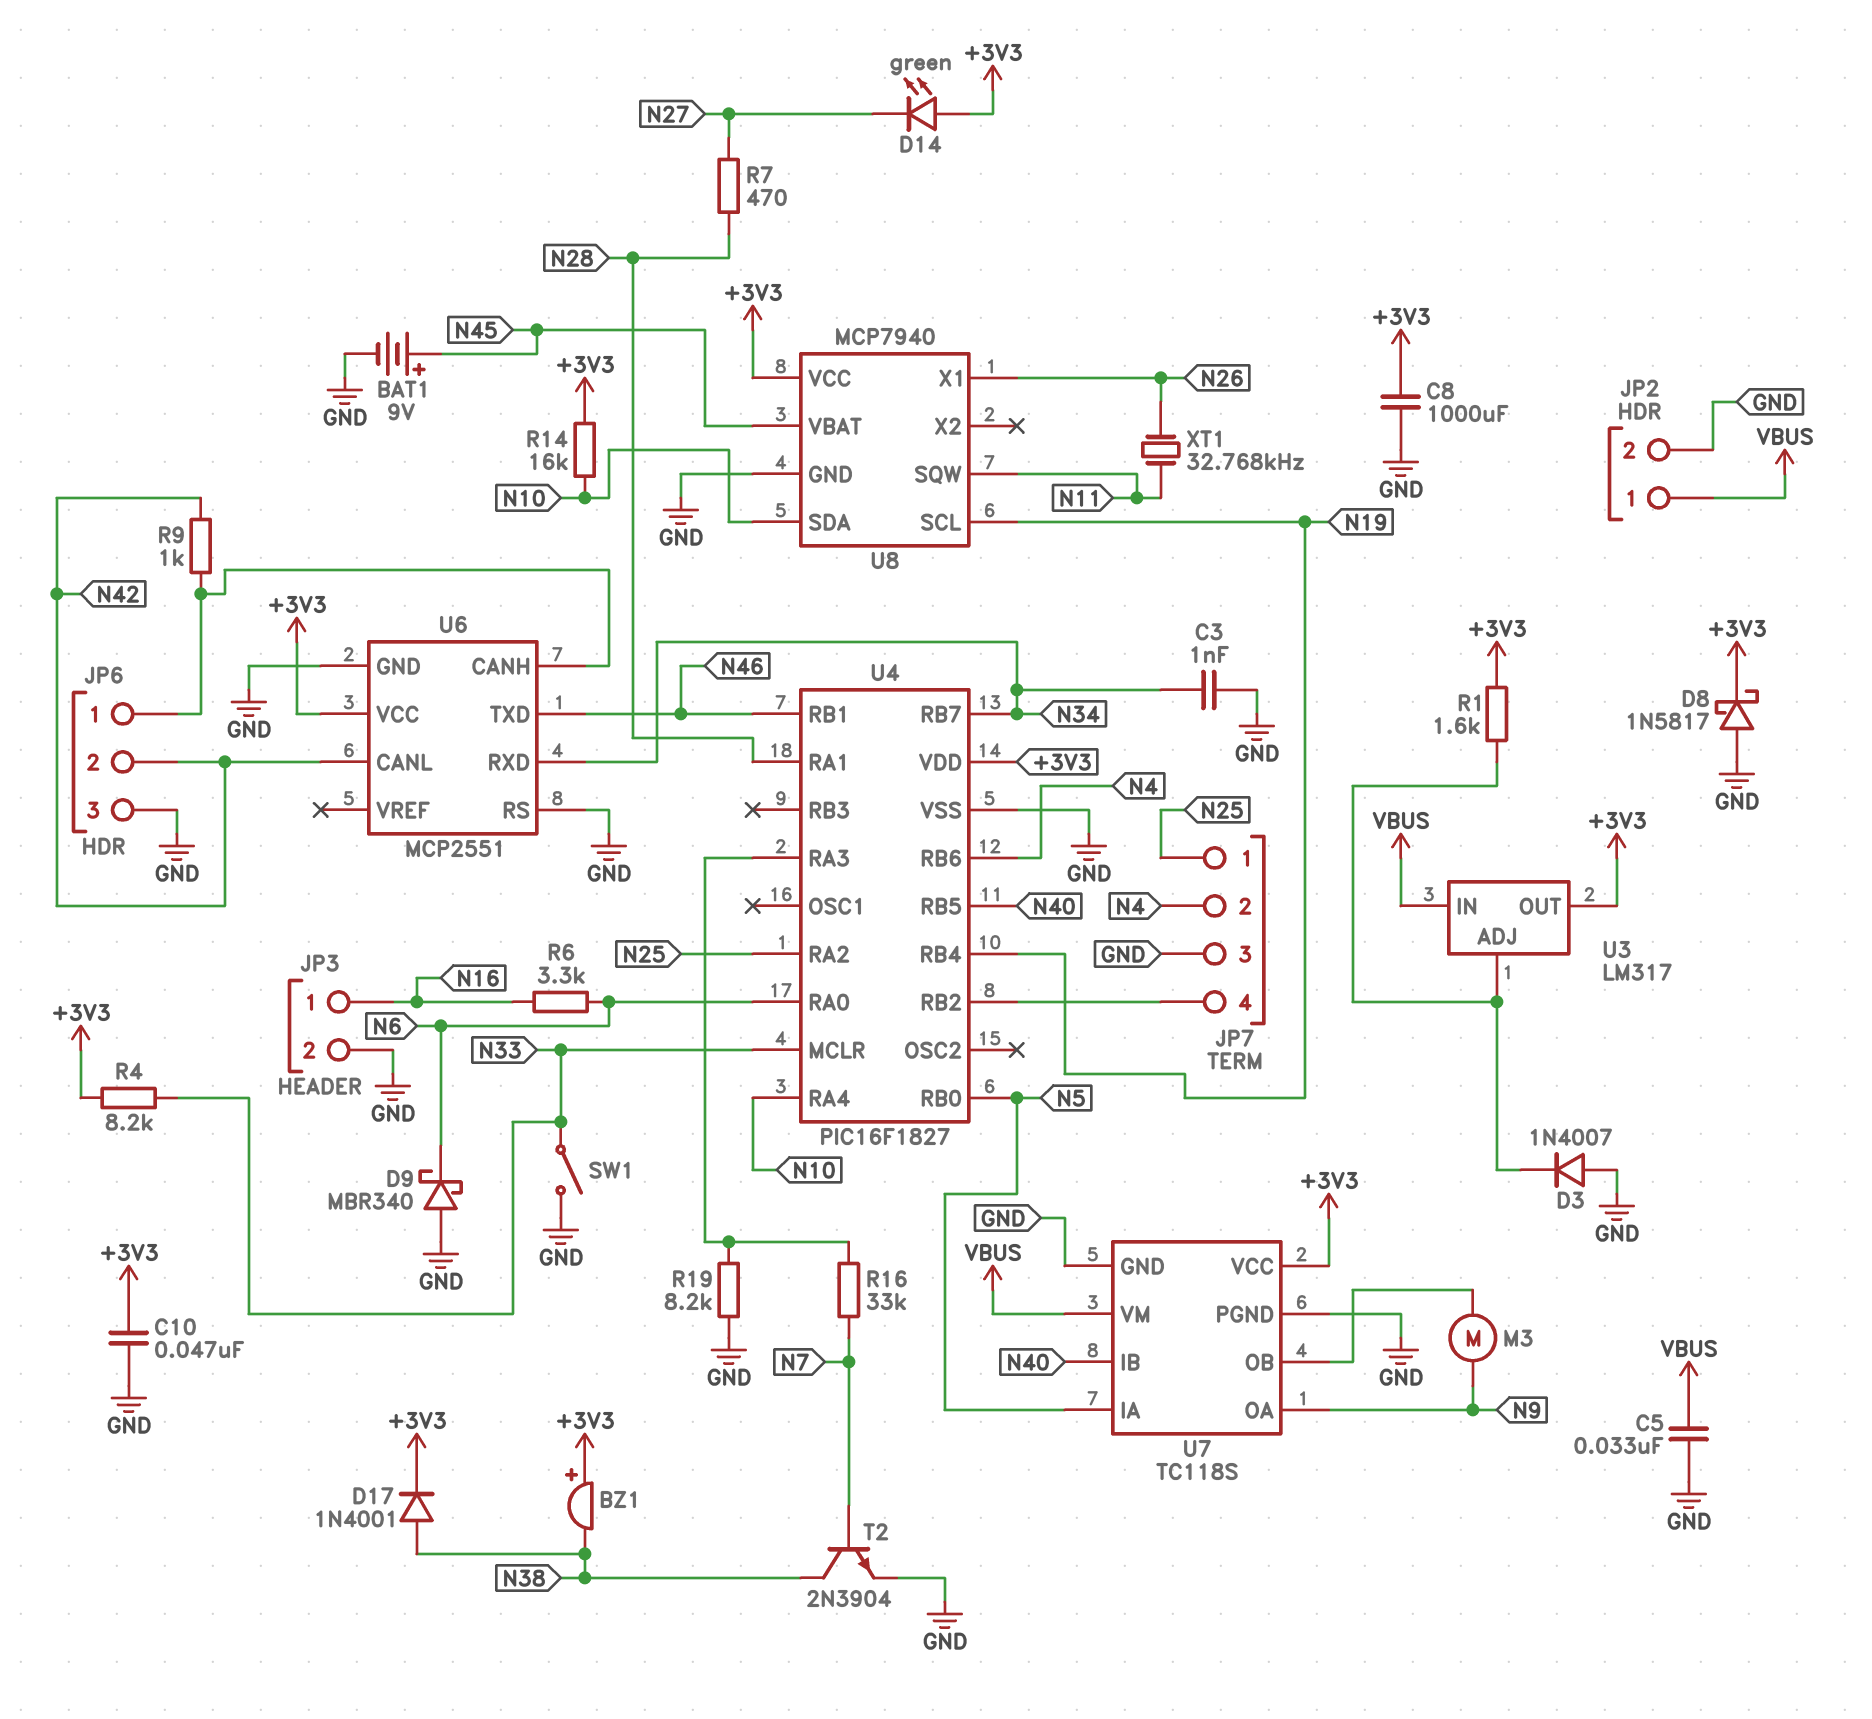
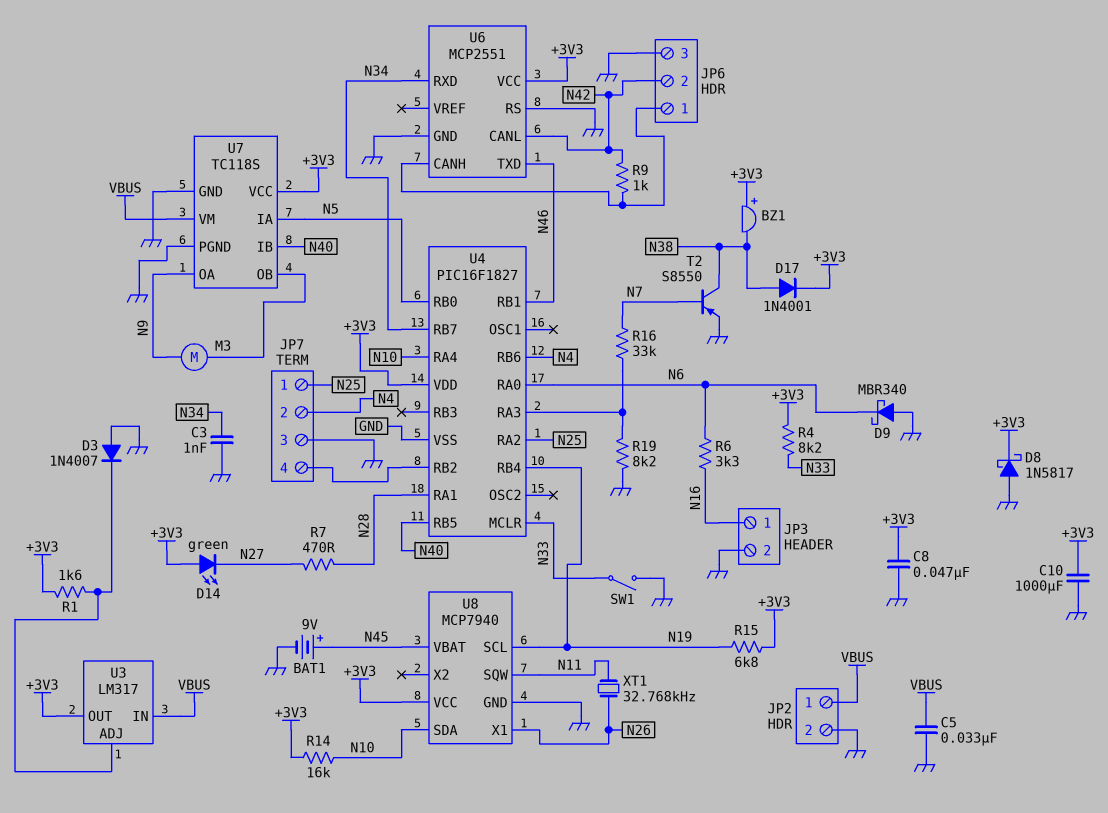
C8: 1000uF (+3V3, GND) -> 47nF (+3V3, GND)
C10: 47nF (+3V3, GND) -> 1000uF (+3V3, GND)
R15: none -> 6.8k (+3V3, N19)
T2: NPN 2N3904 (B N7, C N38, E GND) -> PNP S8550 (B N7, C N38, E GND)

